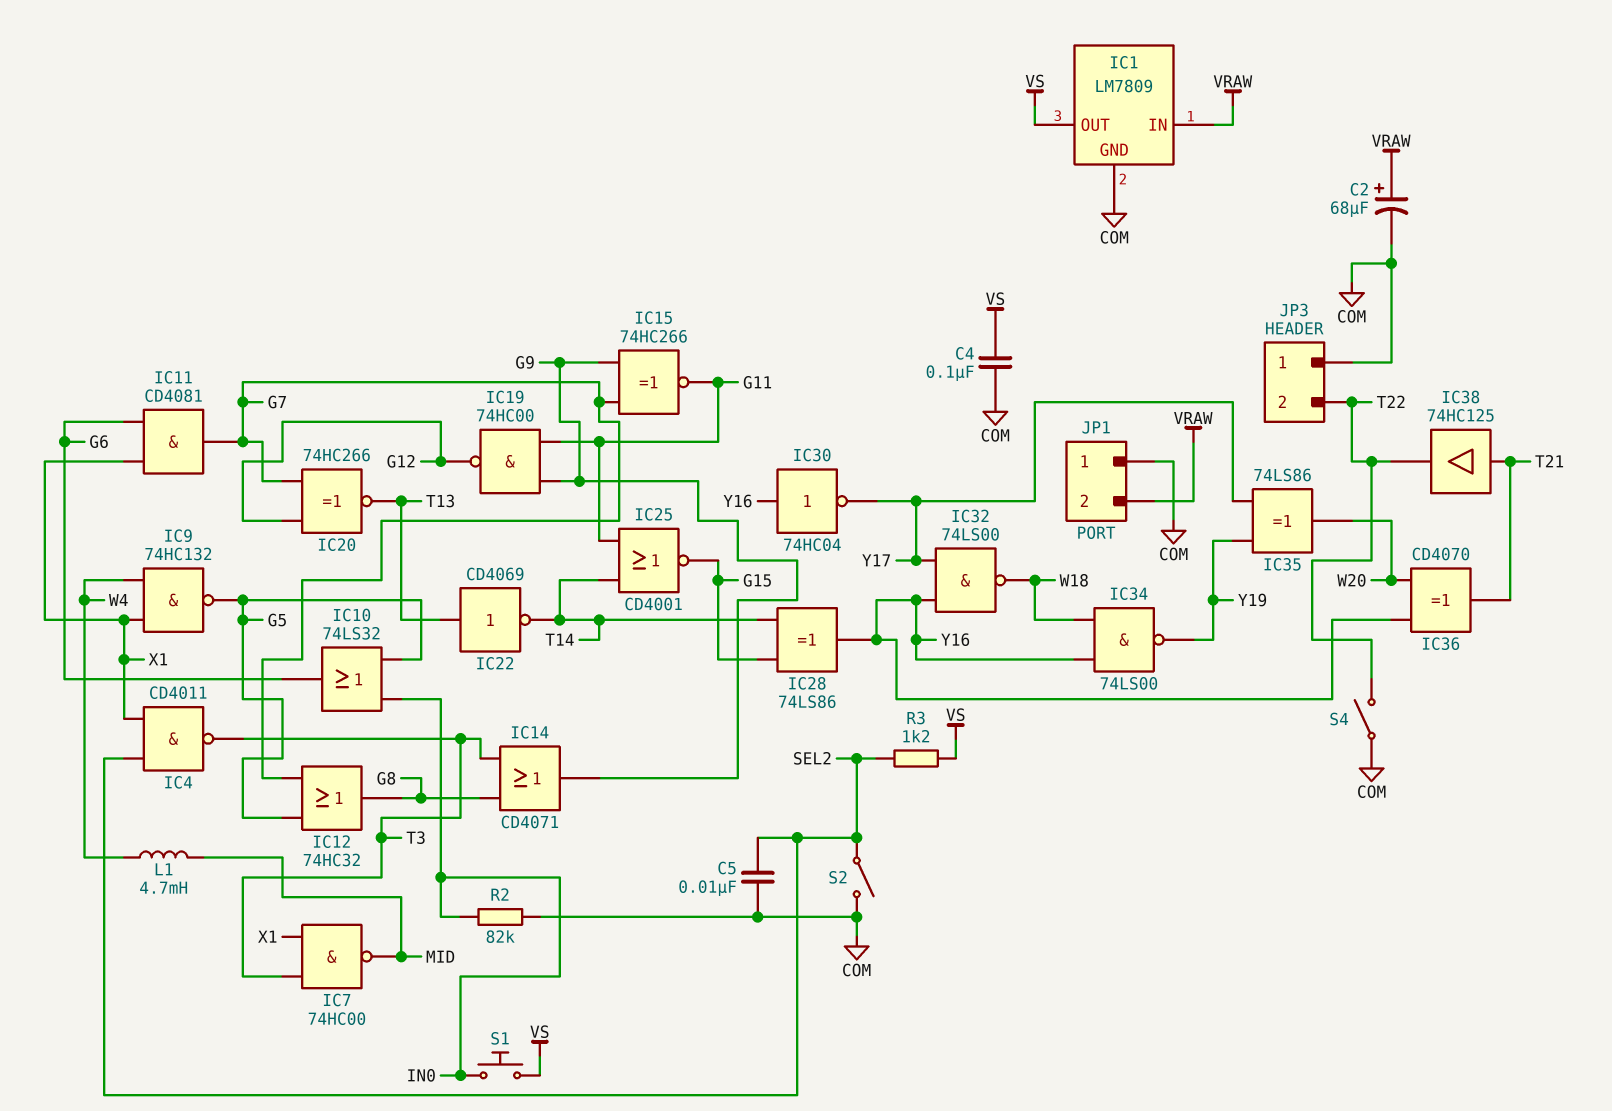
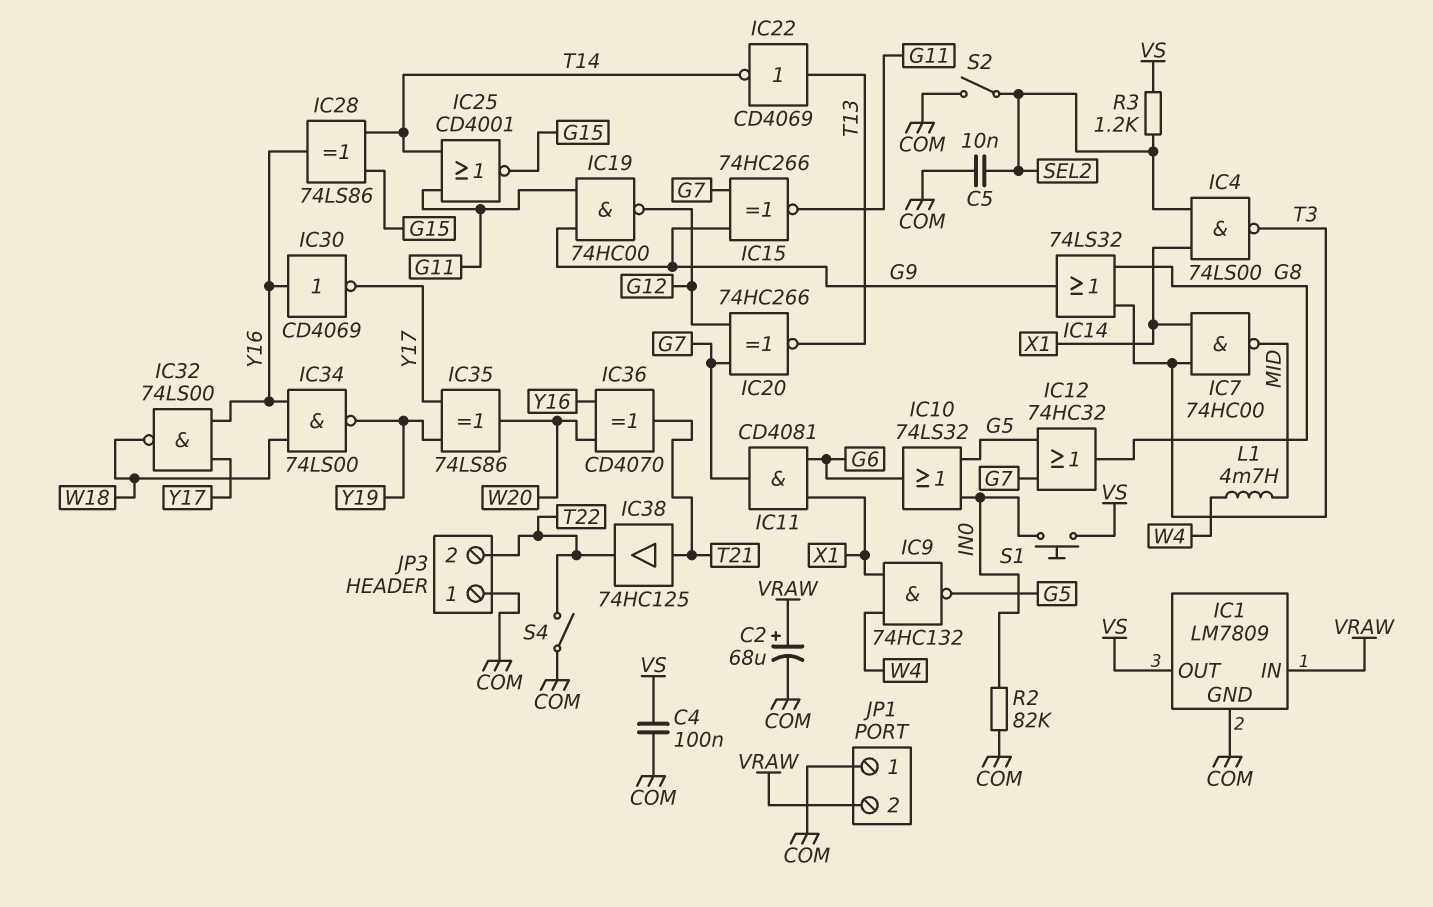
IC4: NAND CD4011 (in SEL2, in X1, out T3) -> NAND 74LS00 (in SEL2, in X1, out T3)
IC14: OR CD4071 (in G8, in T3, out G9) -> OR 74LS32 (in G8, in T3, out G9)
IC30: NOT 74HC04 (in Y16, out Y17) -> NOT CD4069 (in Y16, out Y17)

